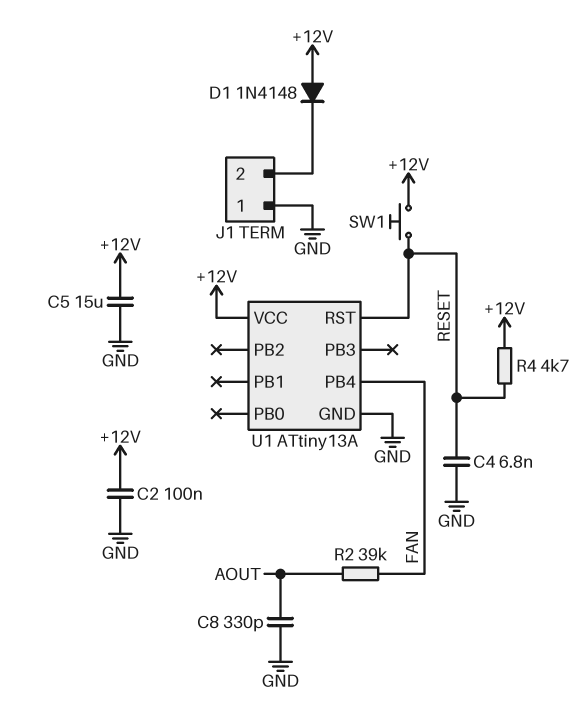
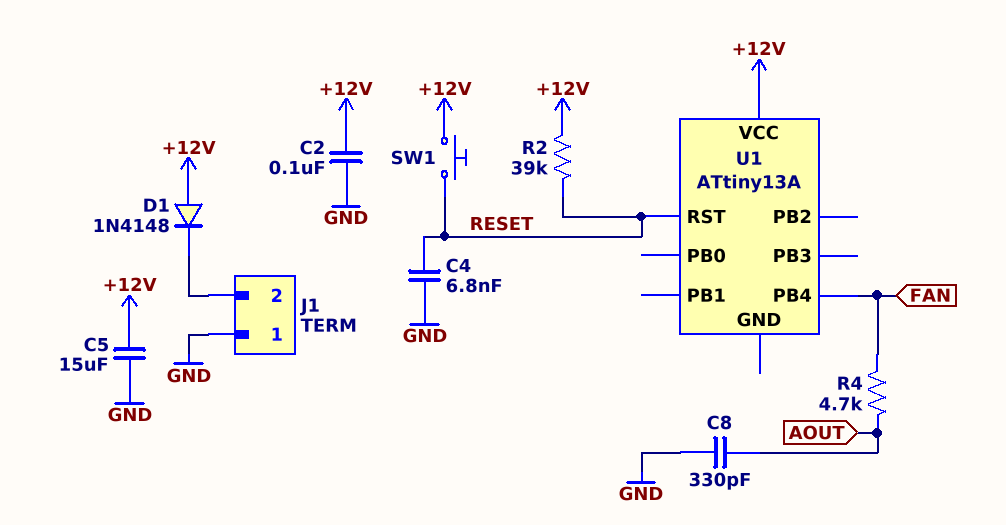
R2: 39k (AOUT, FAN) -> 39k (+12V, RESET)
R4: 4.7k (+12V, RESET) -> 4.7k (AOUT, FAN)
U1 pin GND: GND -> none

